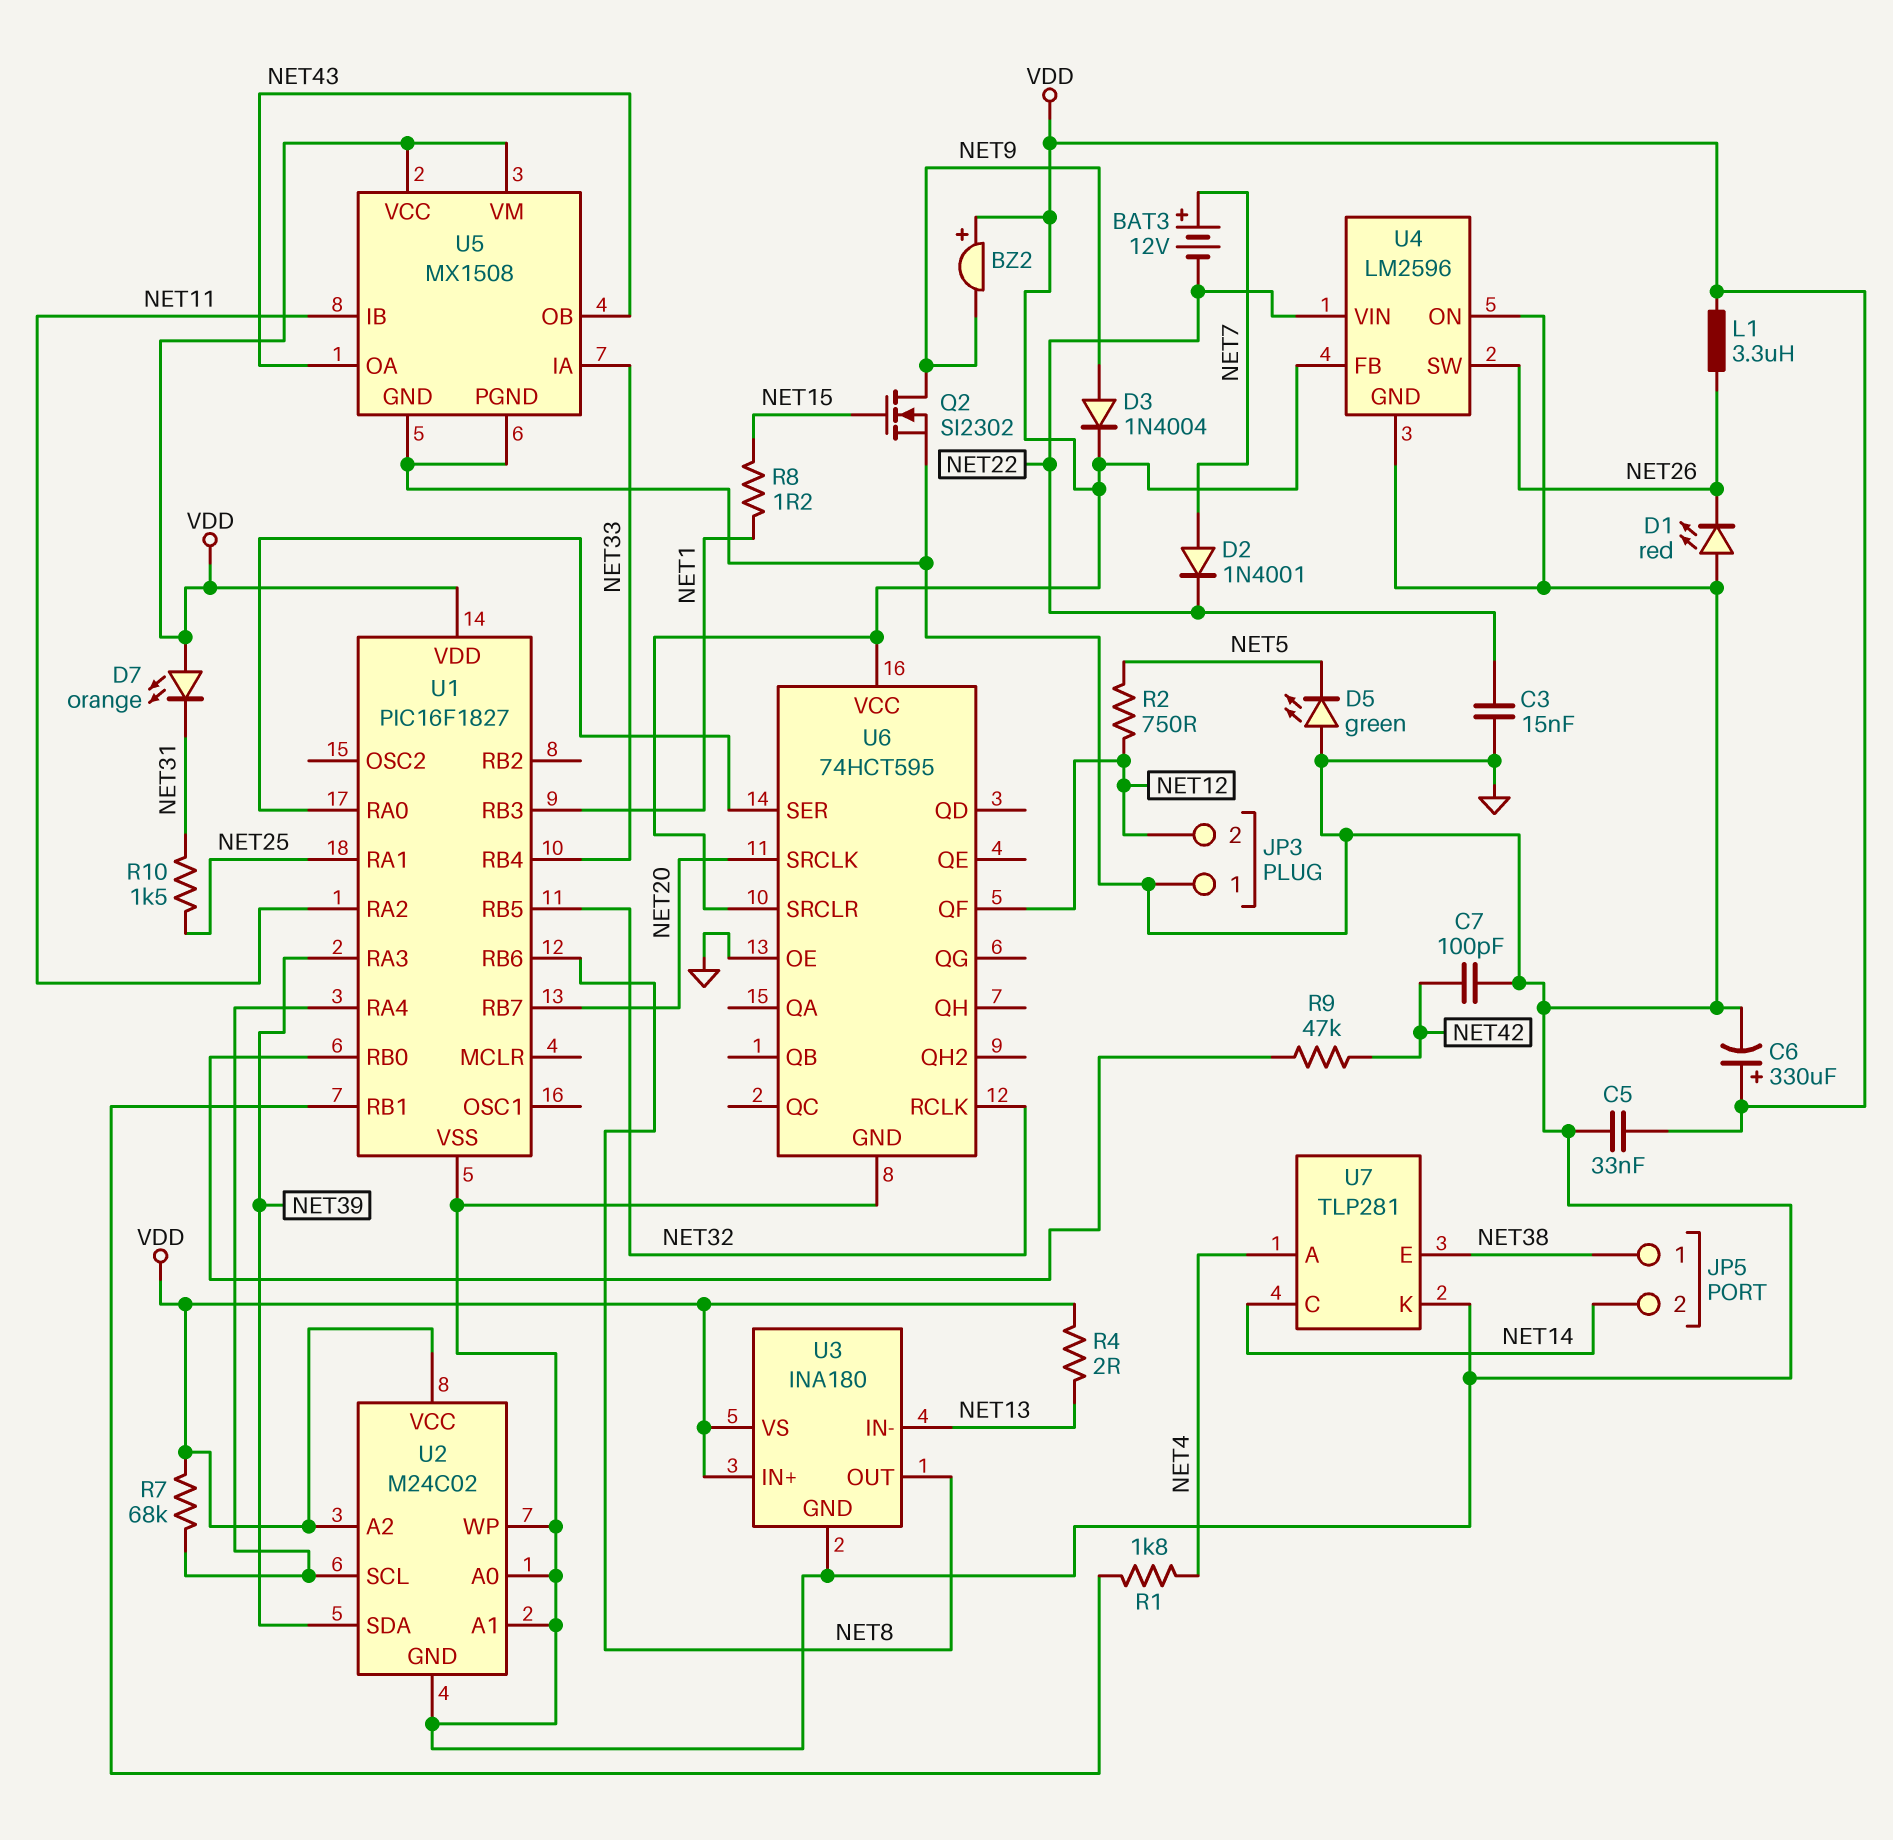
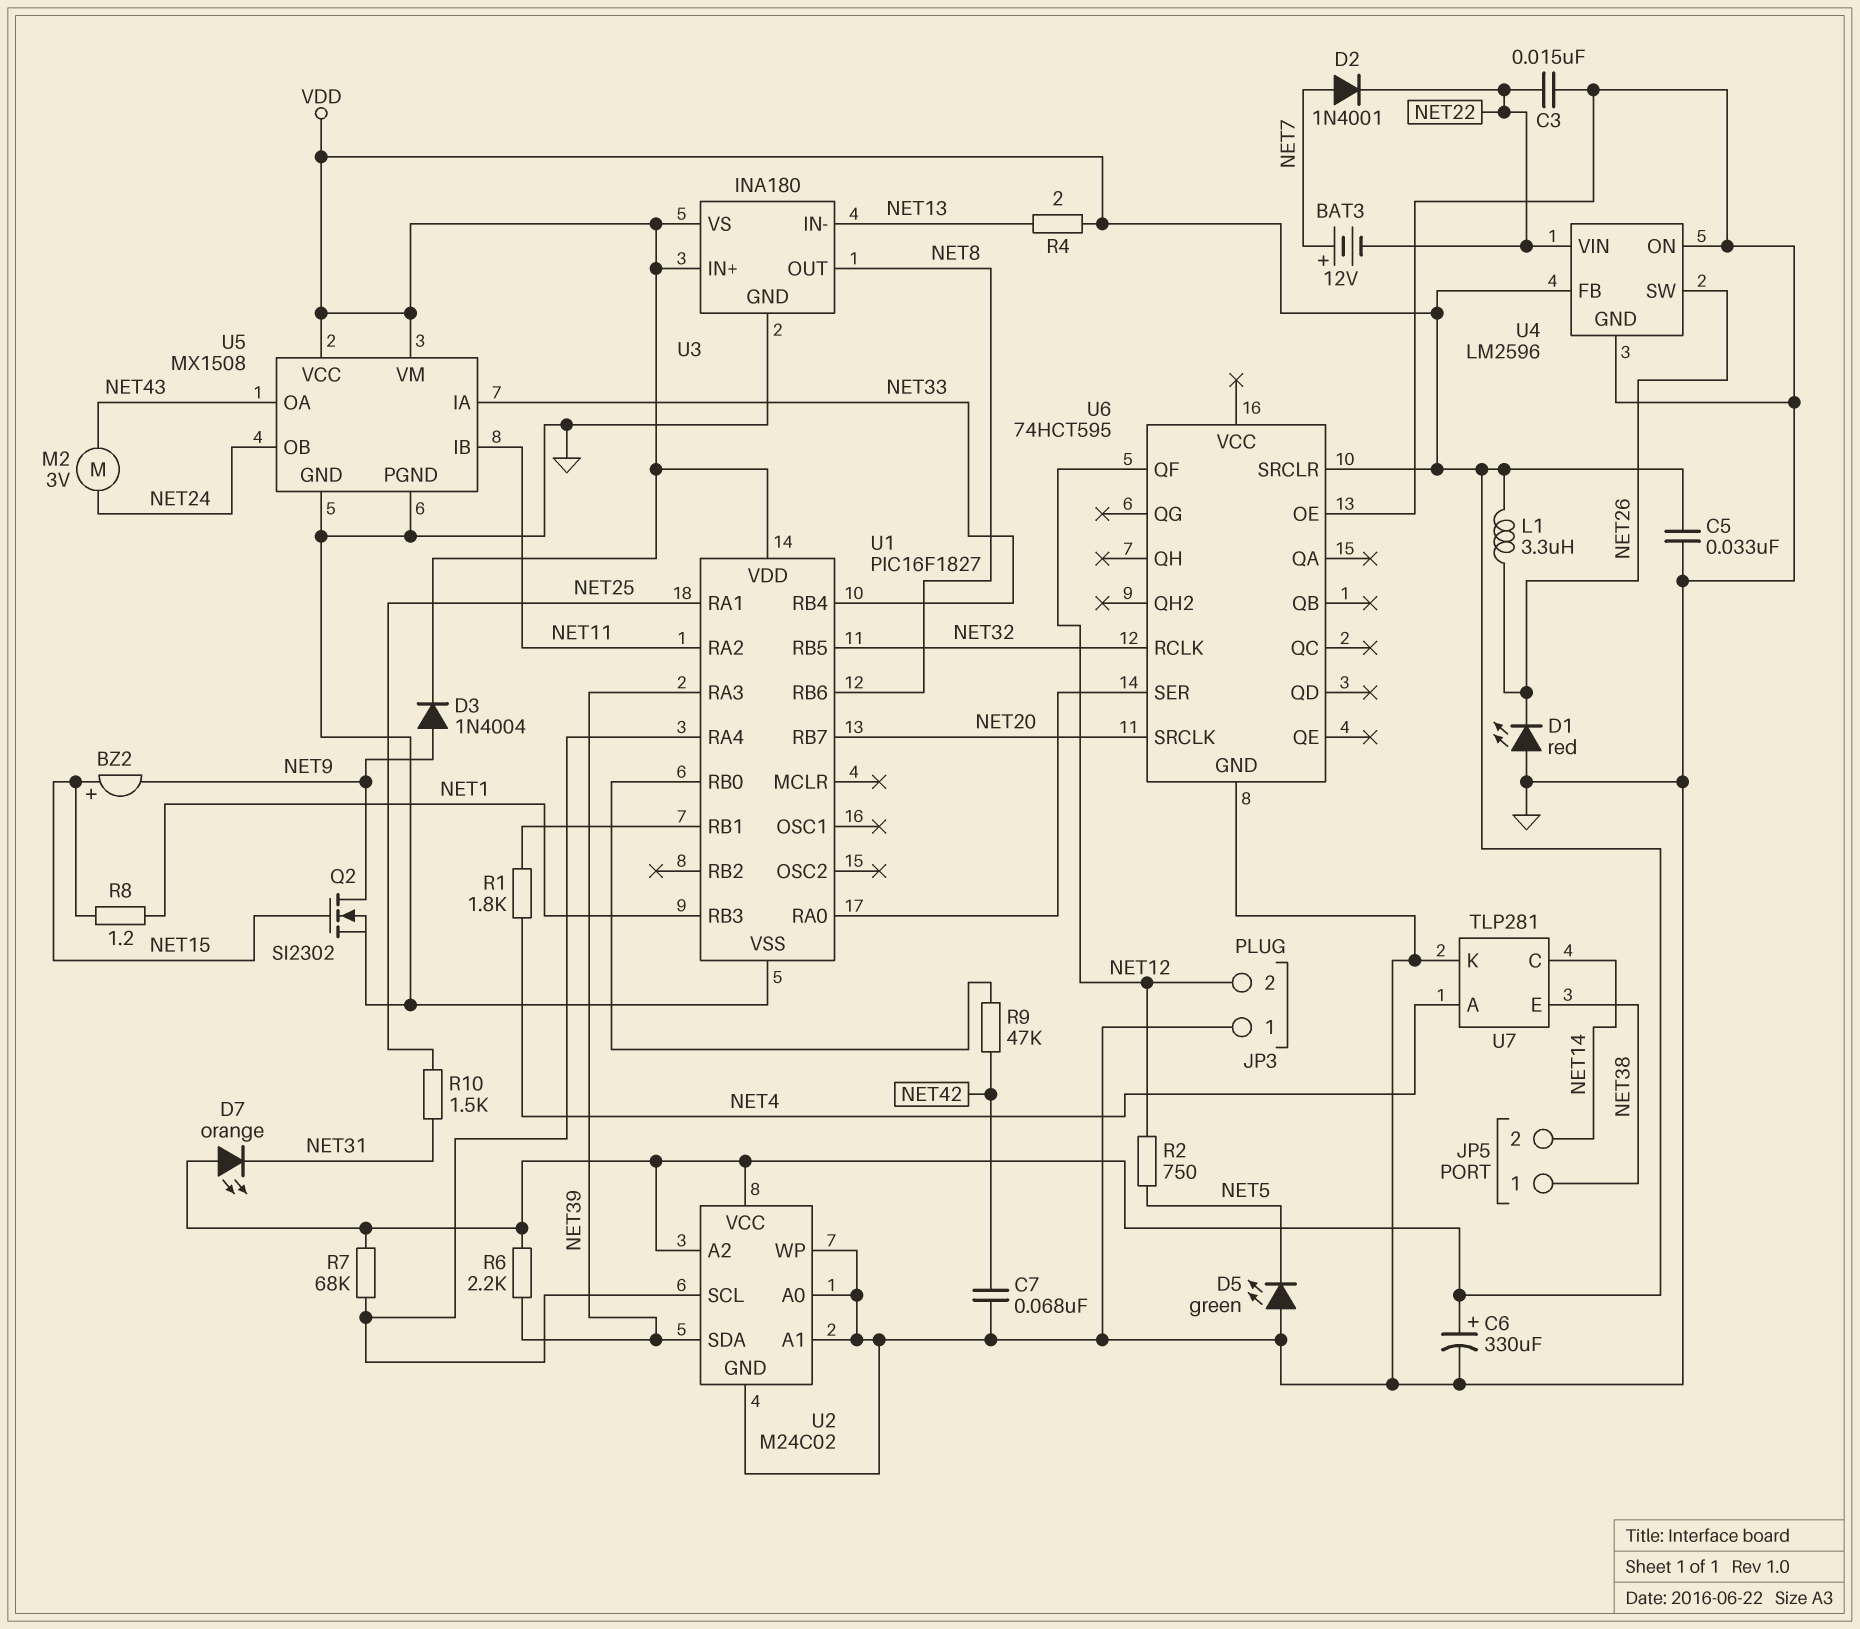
BZ2: buzzer (plus VDD, minus NET9) -> buzzer (plus NET15, minus NET9)
C7: 100pF (GND, NET42) -> 68nF (GND, NET42)
M2: none -> motor 3V (NET24, NET43)
R6: none -> 2.2k (NET39, VDD)
U5 pin OB: NET43 -> NET24
U6 pin VCC: VDD -> none

